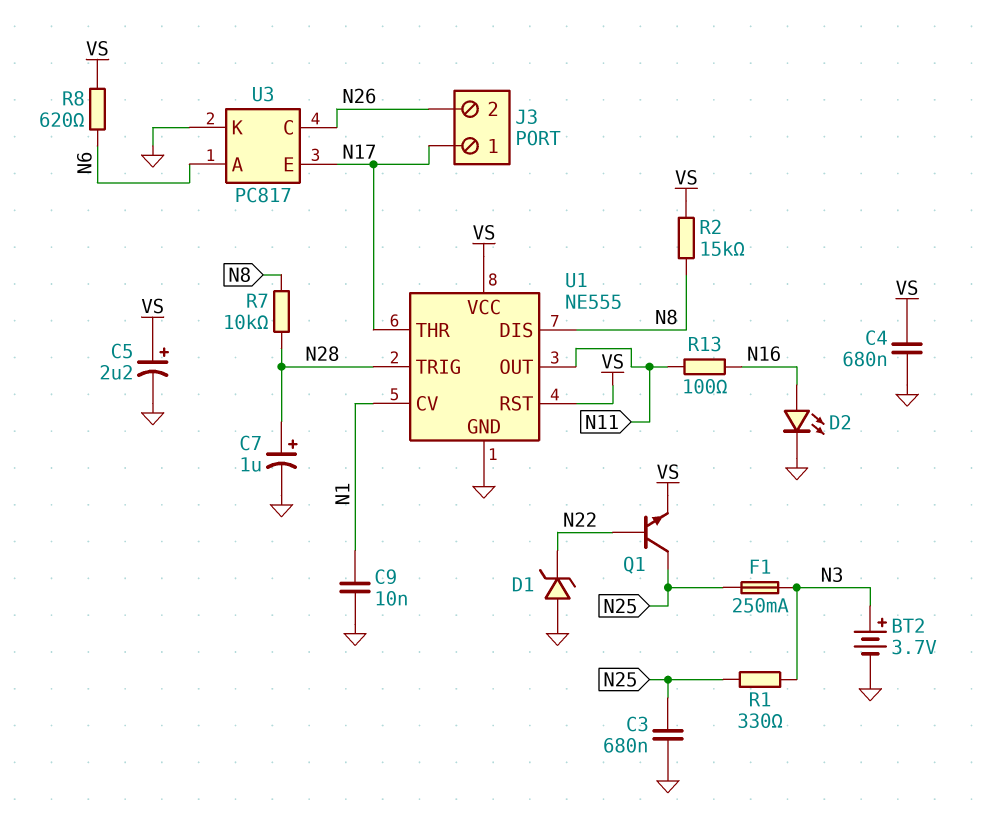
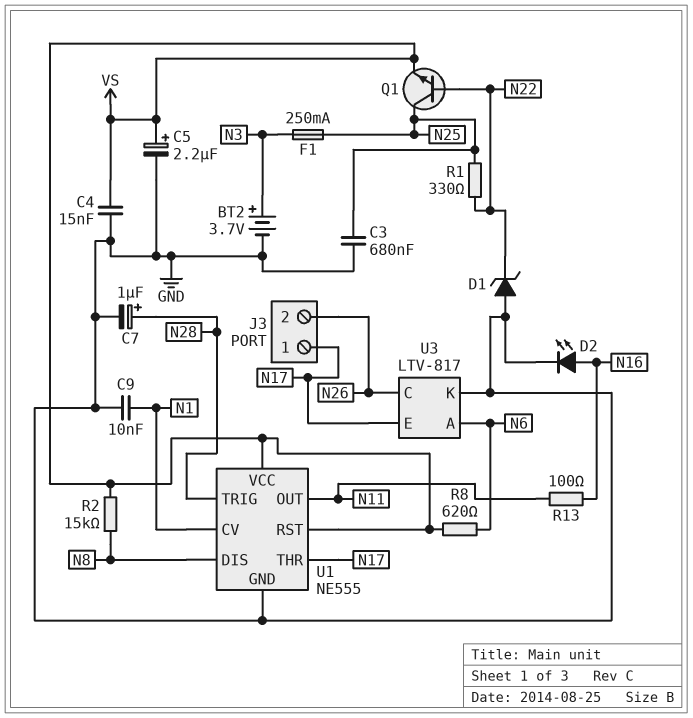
C4: 680nF (GND, VS) -> 15nF (GND, VS)
R1: 330 (N3, N25) -> 330 (N22, N25)
R7: 10k (N8, N28) -> none
U3: PC817 -> LTV-817

